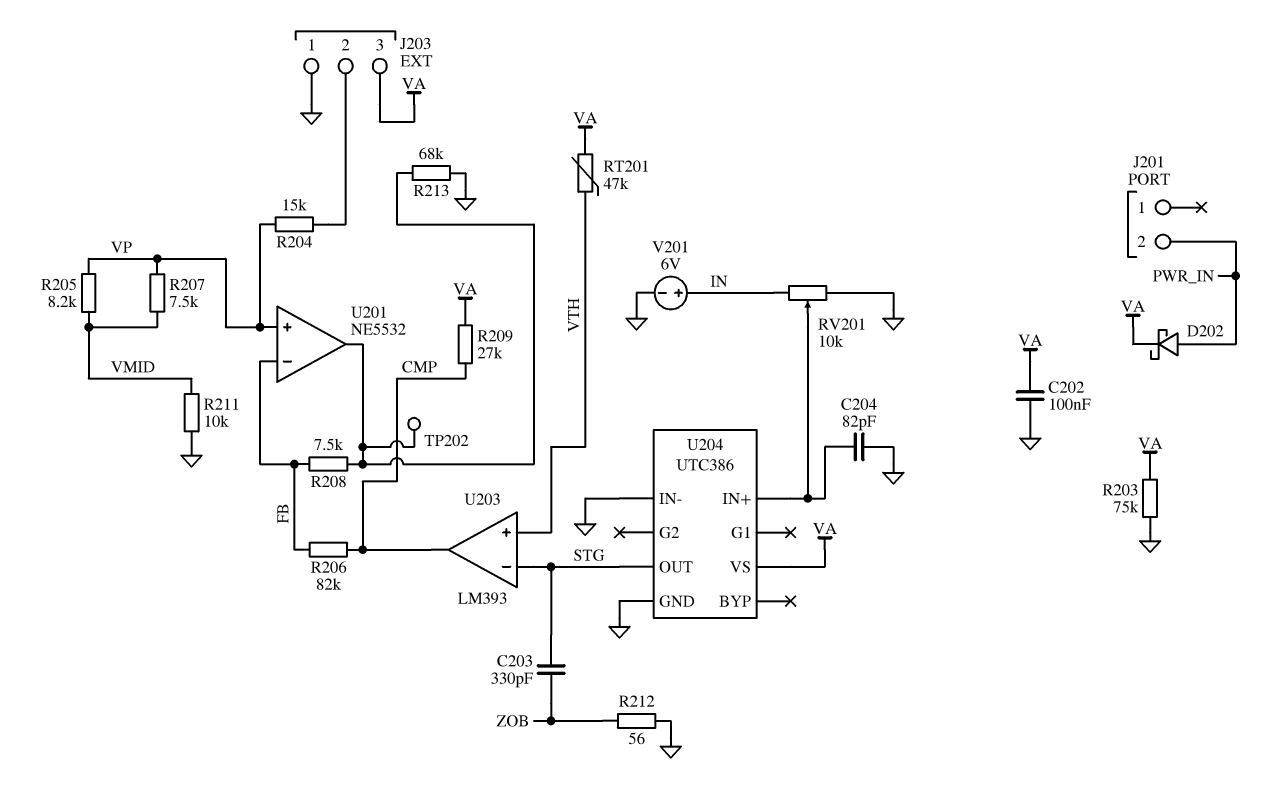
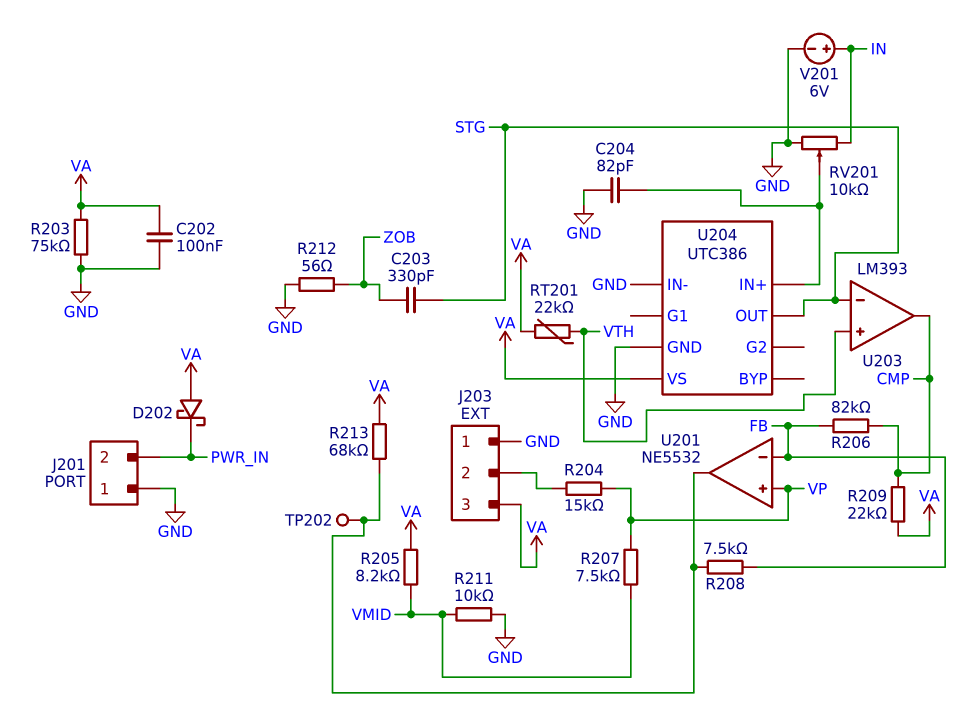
D202: schottky (A PWR_IN, K VA) -> schottky (A VA, K PWR_IN)
J201 pin 1: none -> GND
R205: 8.2k (VMID, VP) -> 8.2k (VA, VMID)
R209: 27k (CMP, VA) -> 22k (CMP, VA)
R213: 68k (GND, U201/out) -> 68k (U201/out, VA)
RT201: 47k (VA, VTH) -> 22k (VA, VTH)

